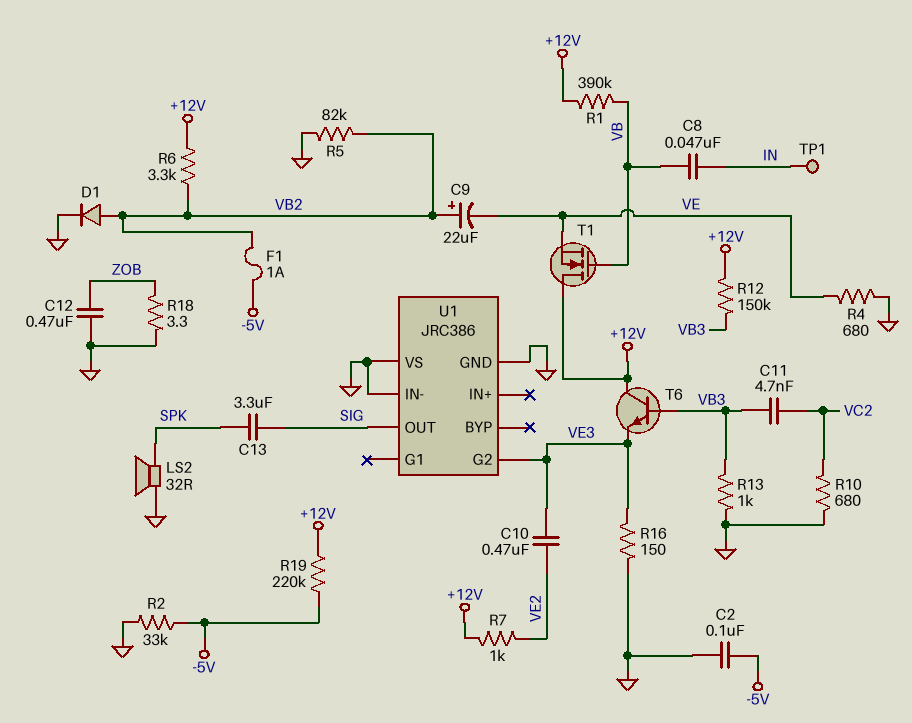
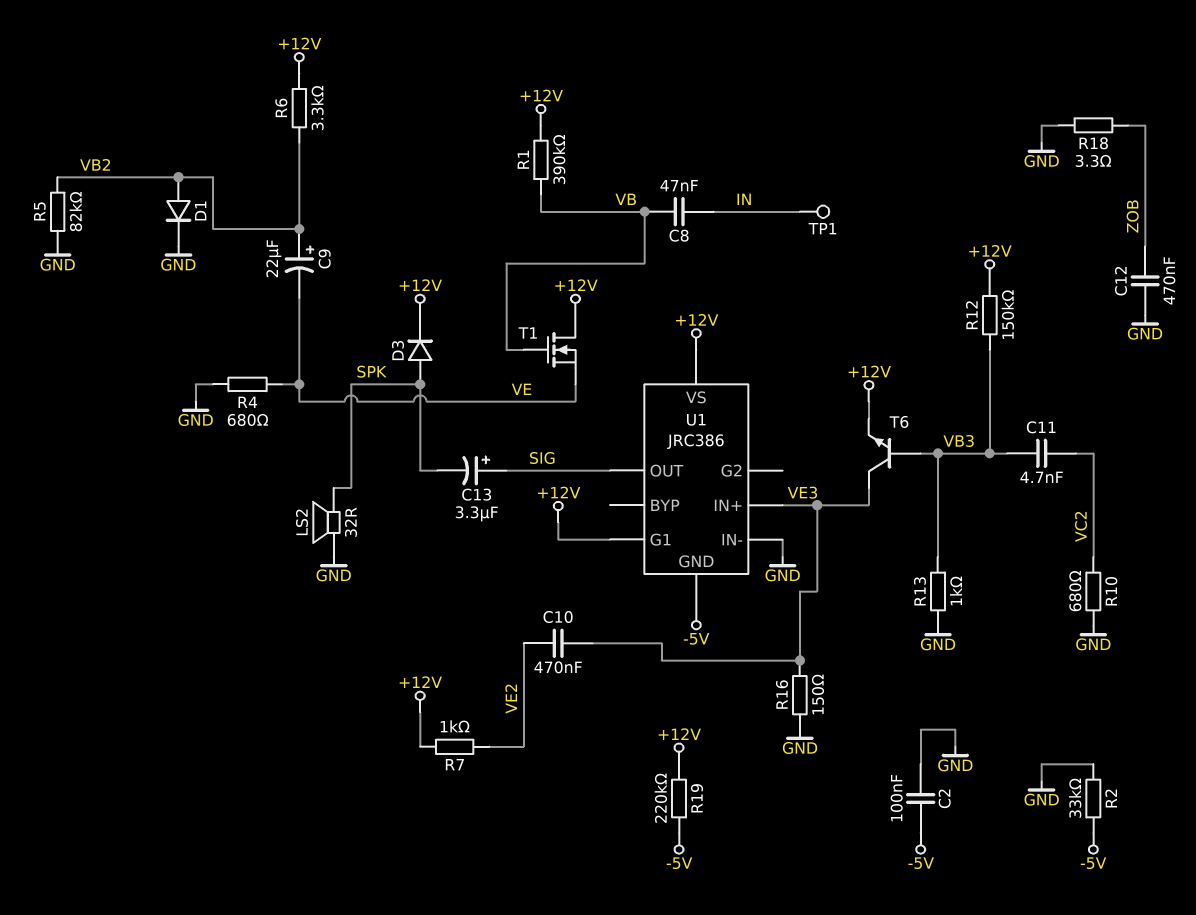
C13: 3.3uF (SIG, SPK) -> 3.3uF (plus SIG, minus SPK)
D3: none -> diode (A SPK, K +12V)
F1: 1A (-5V, VB2) -> none
T6: NPN (B VB3, C +12V, E VE3) -> NPN (B VB3, C VE3, E +12V)
U1 pin G1: none -> +12V
U1 pin G2: VE3 -> none
U1 pin GND: GND -> -5V
U1 pin IN+: none -> VE3
U1 pin VS: GND -> +12V

